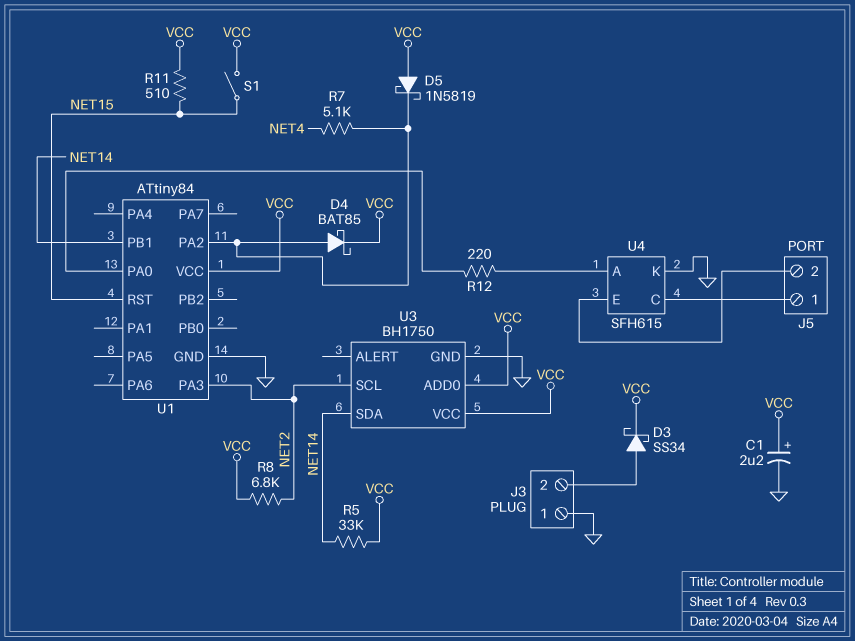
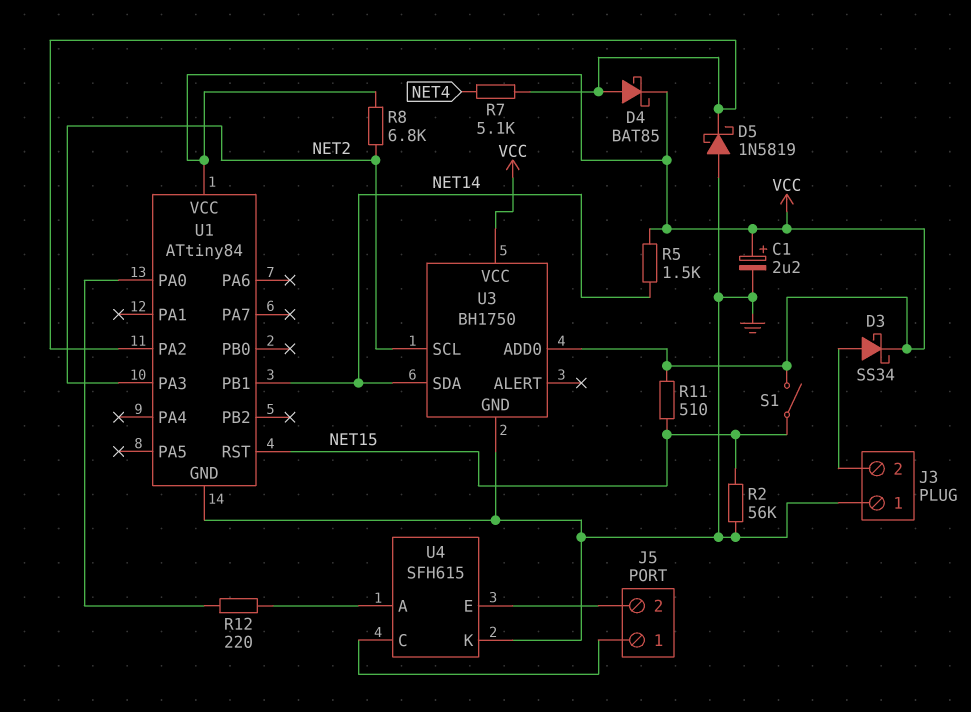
D5: schottky 1N5819 (A VCC, K U1/PA2) -> schottky 1N5819 (A GND, K U1/PA2)
R2: none -> 56k (GND, NET15)
R5: 33k (NET14, VCC) -> 1.5k (NET14, VCC)

